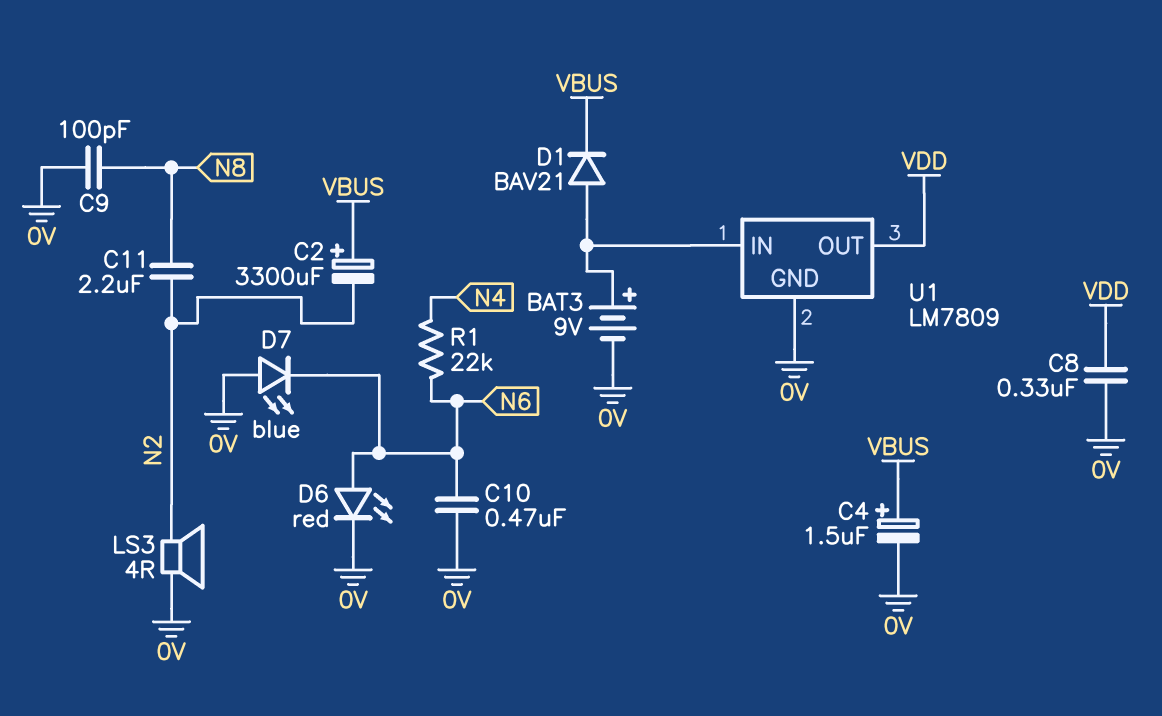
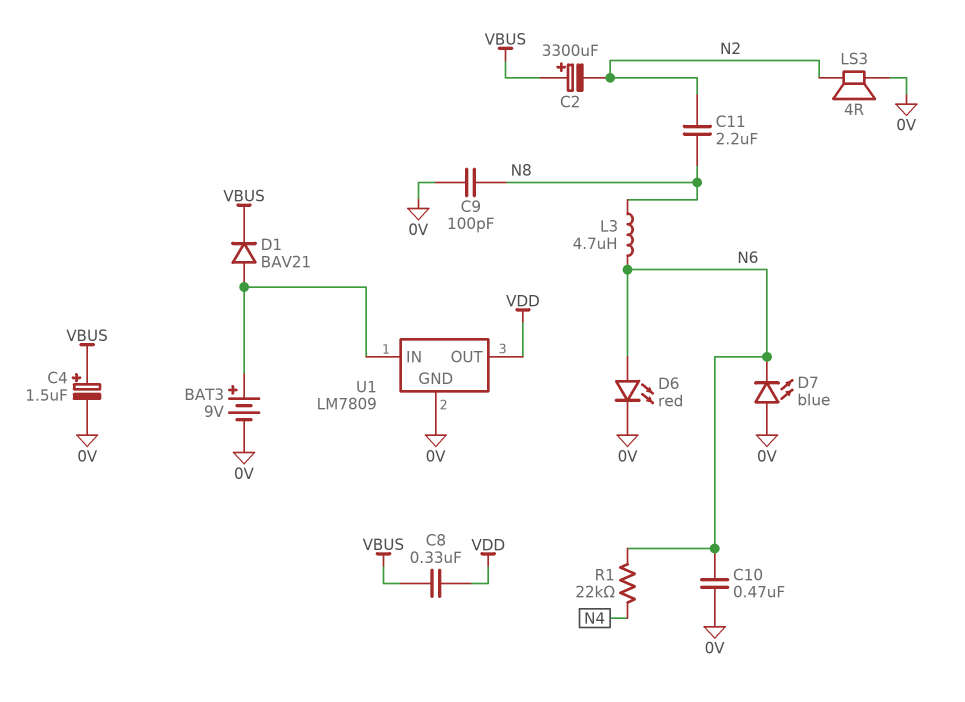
C8: 330nF (0V, VDD) -> 330nF (VBUS, VDD)
L3: none -> 4.7uH (N6, N8)

